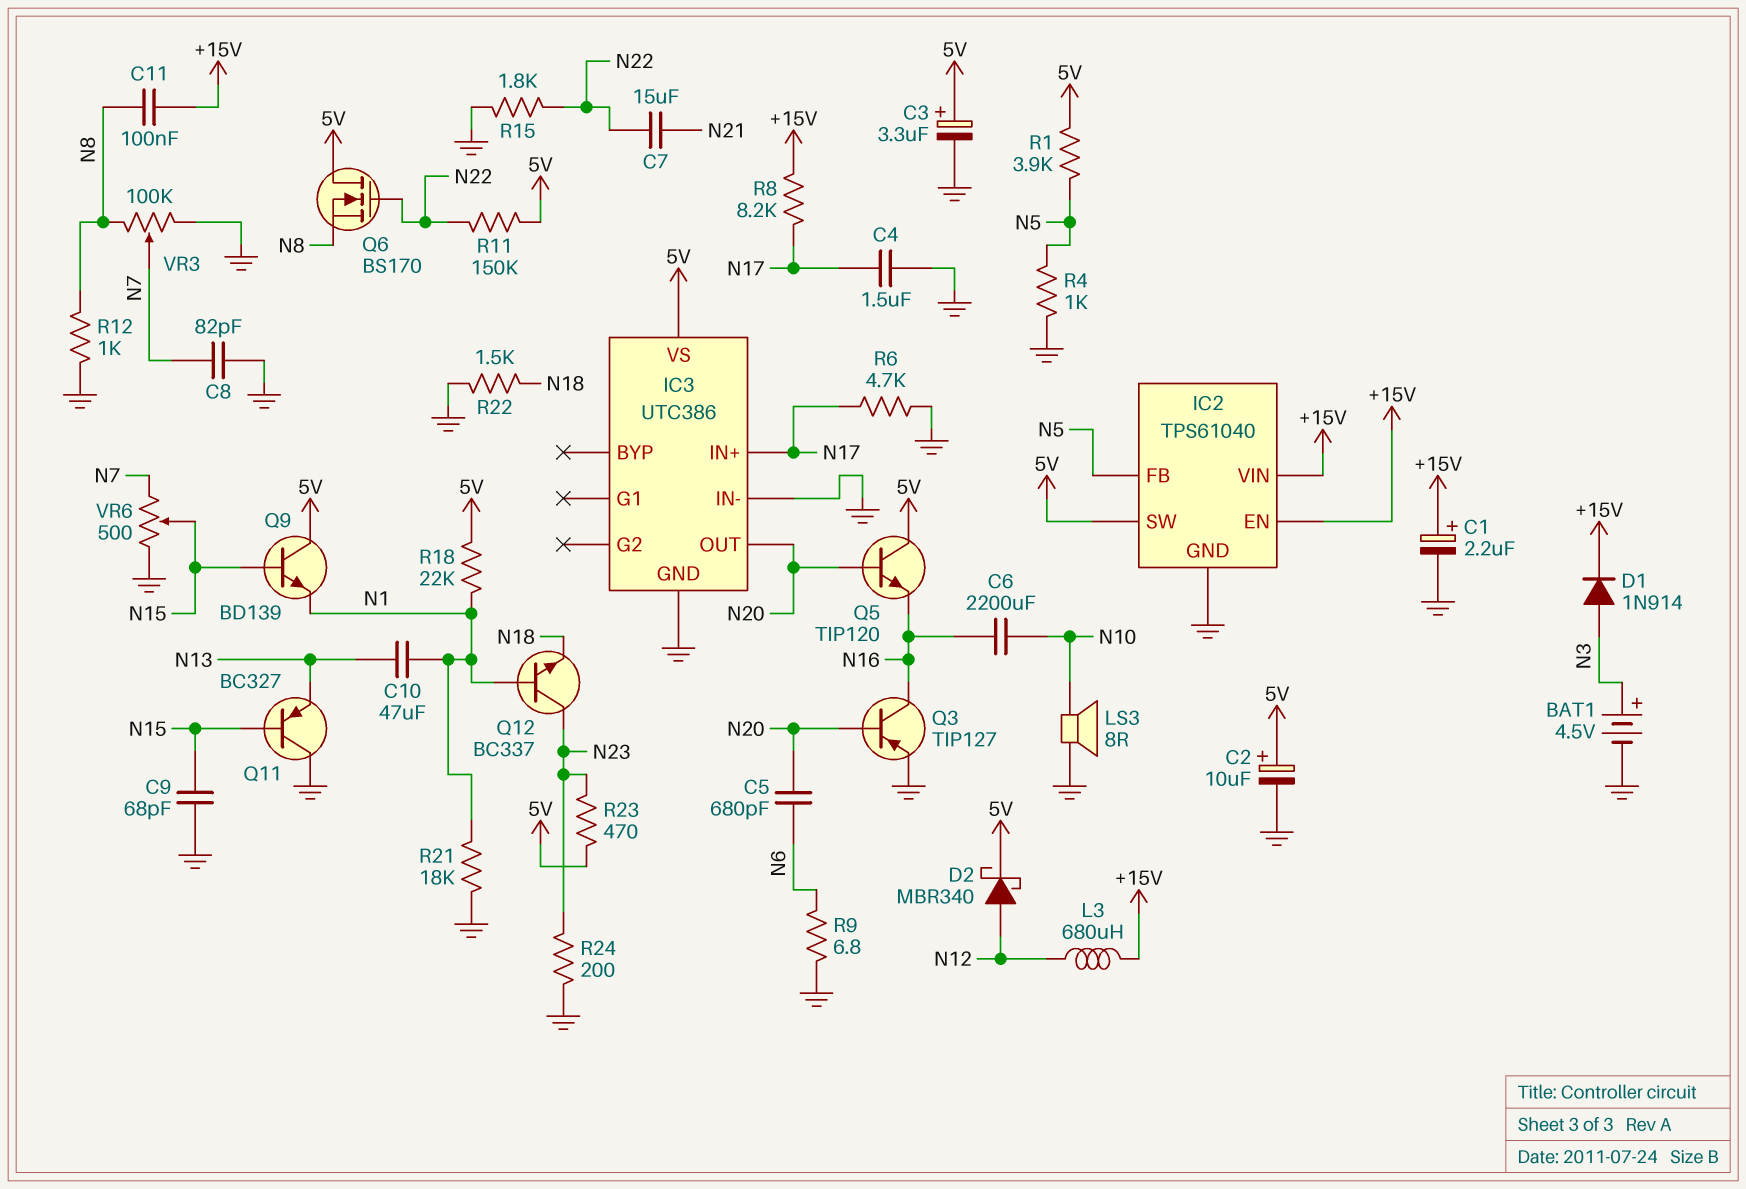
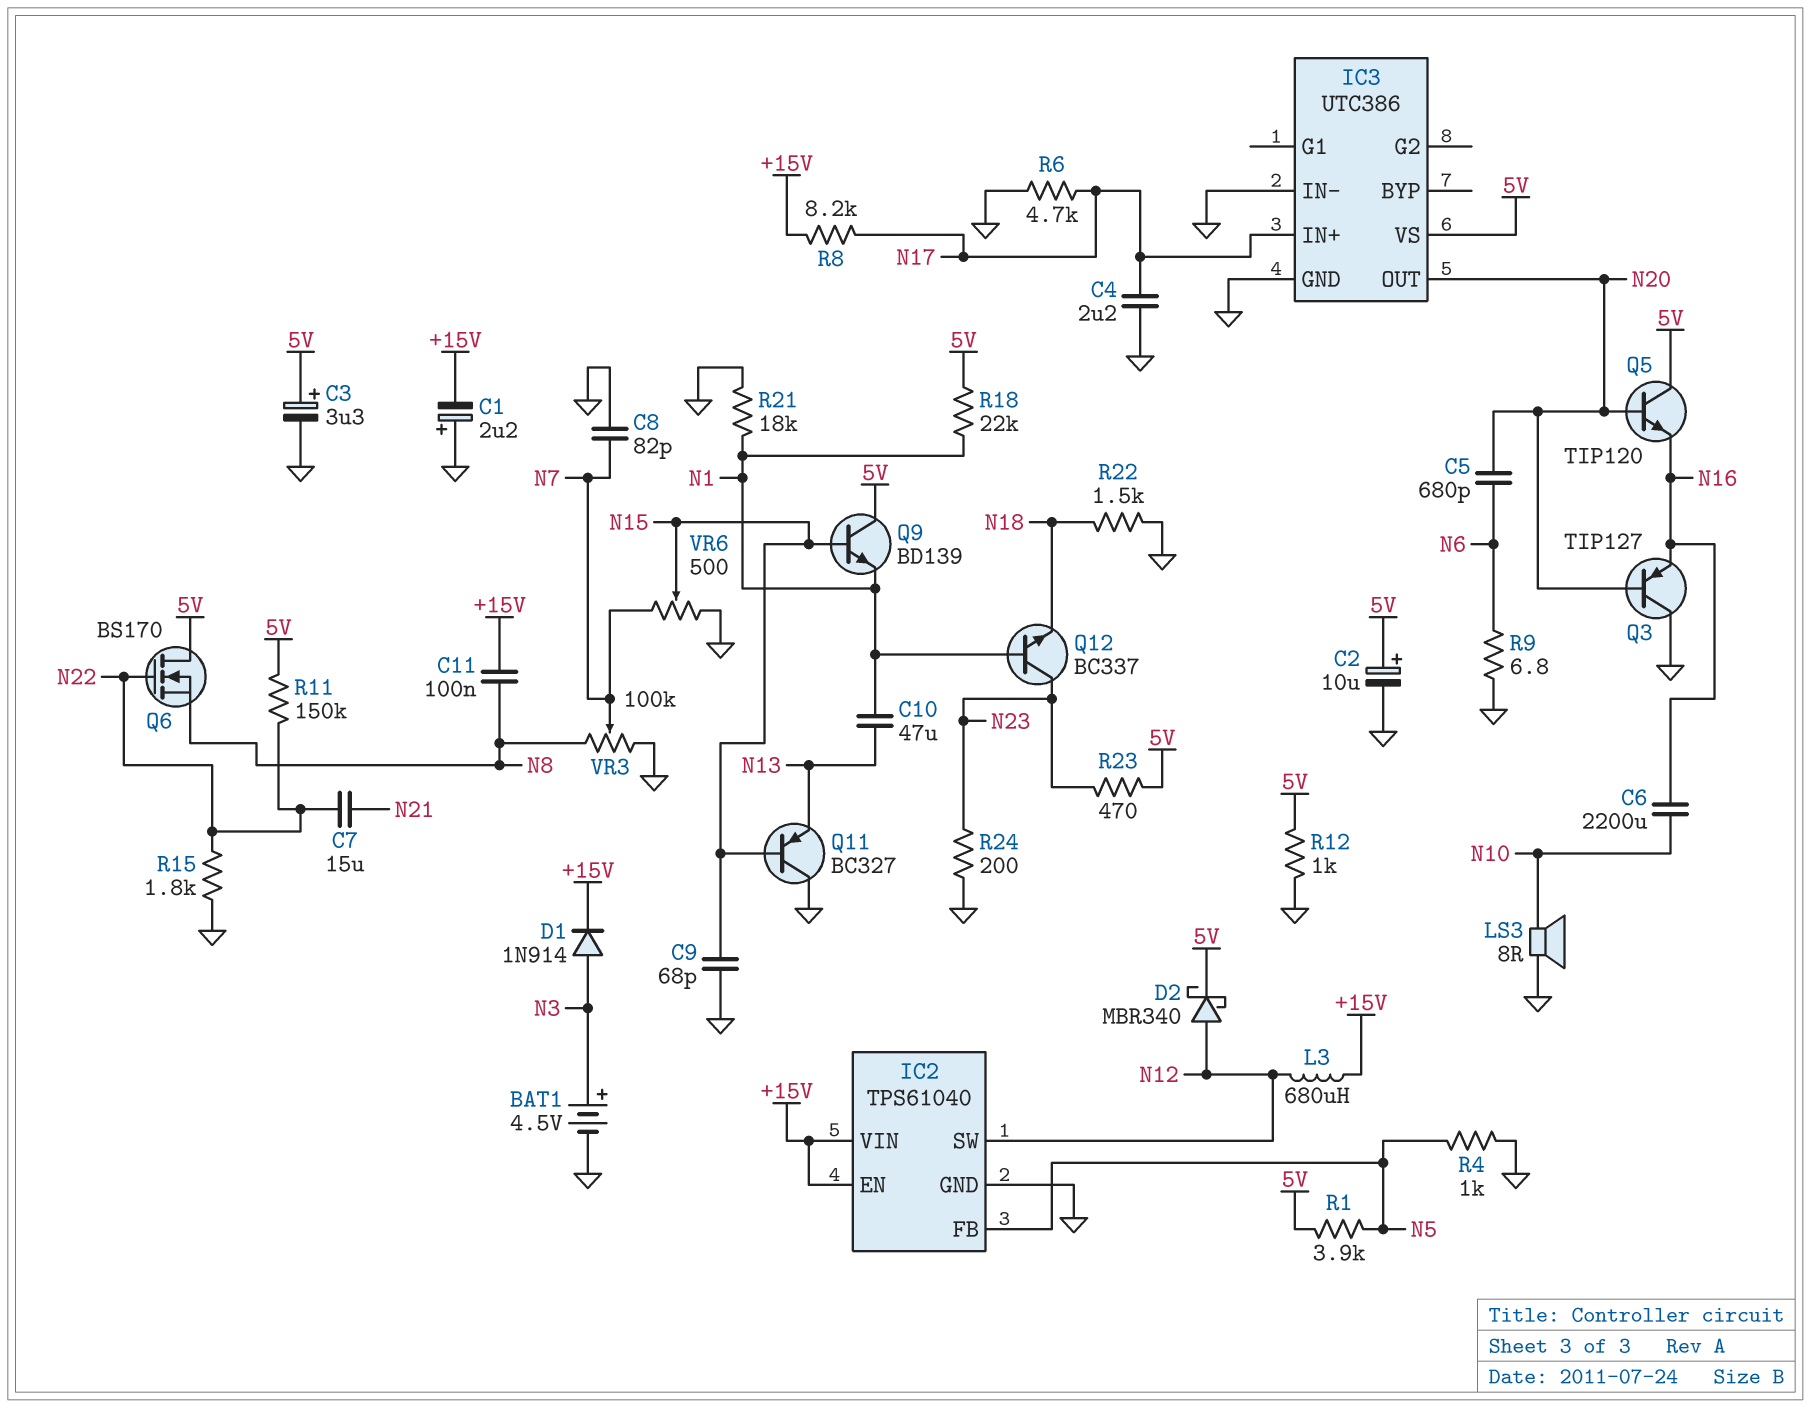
C1: 2.2uF (plus +15V, minus GND) -> 2.2uF (plus GND, minus +15V)
C4: 1.5uF (GND, N17) -> 2.2uF (GND, N17)
IC2 pin SW: 5V -> N12
Q3: PNP TIP127 (B N20, C N16, E GND) -> PNP TIP127 (B N20, C GND, E N16)
R12: 1k (GND, N8) -> 1k (5V, GND)

